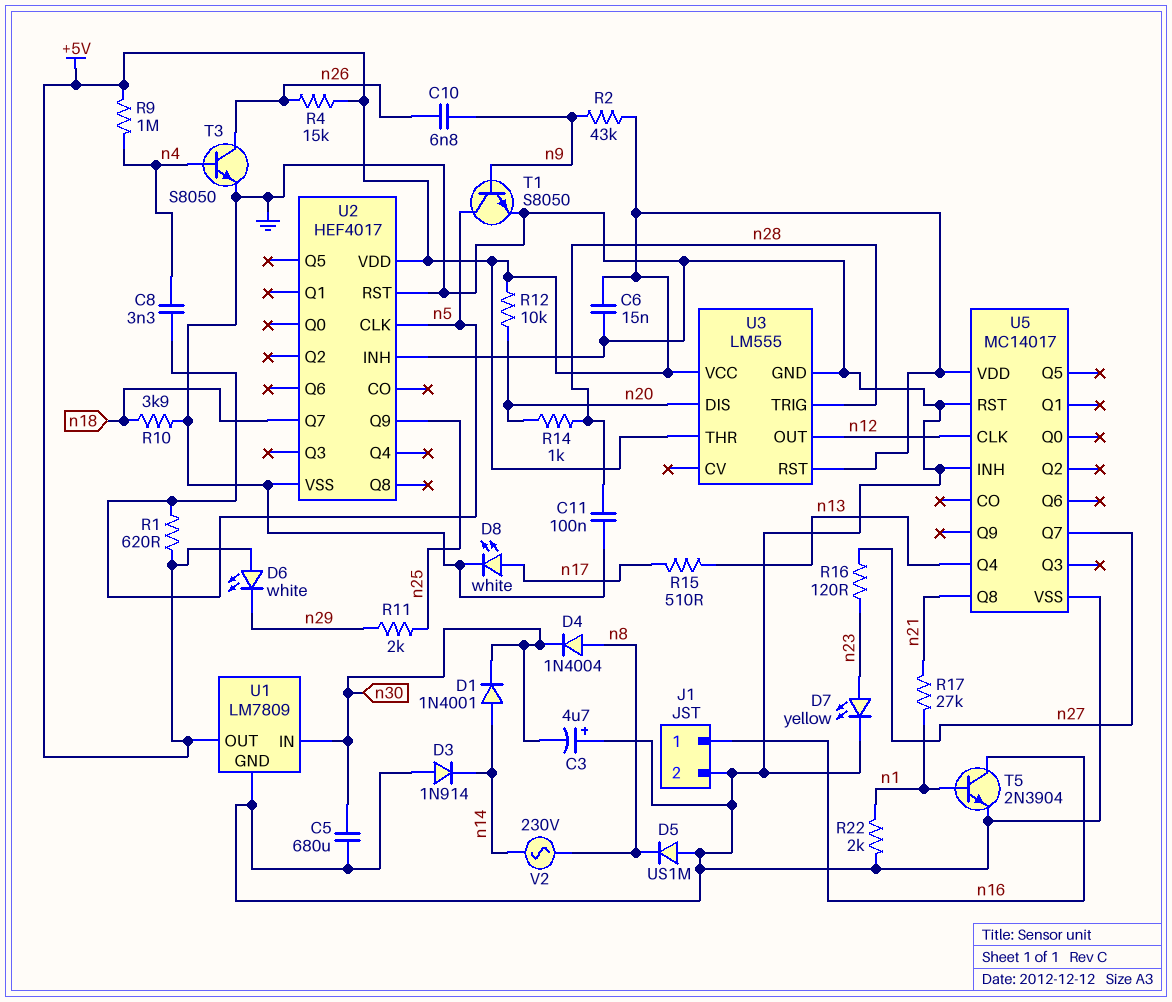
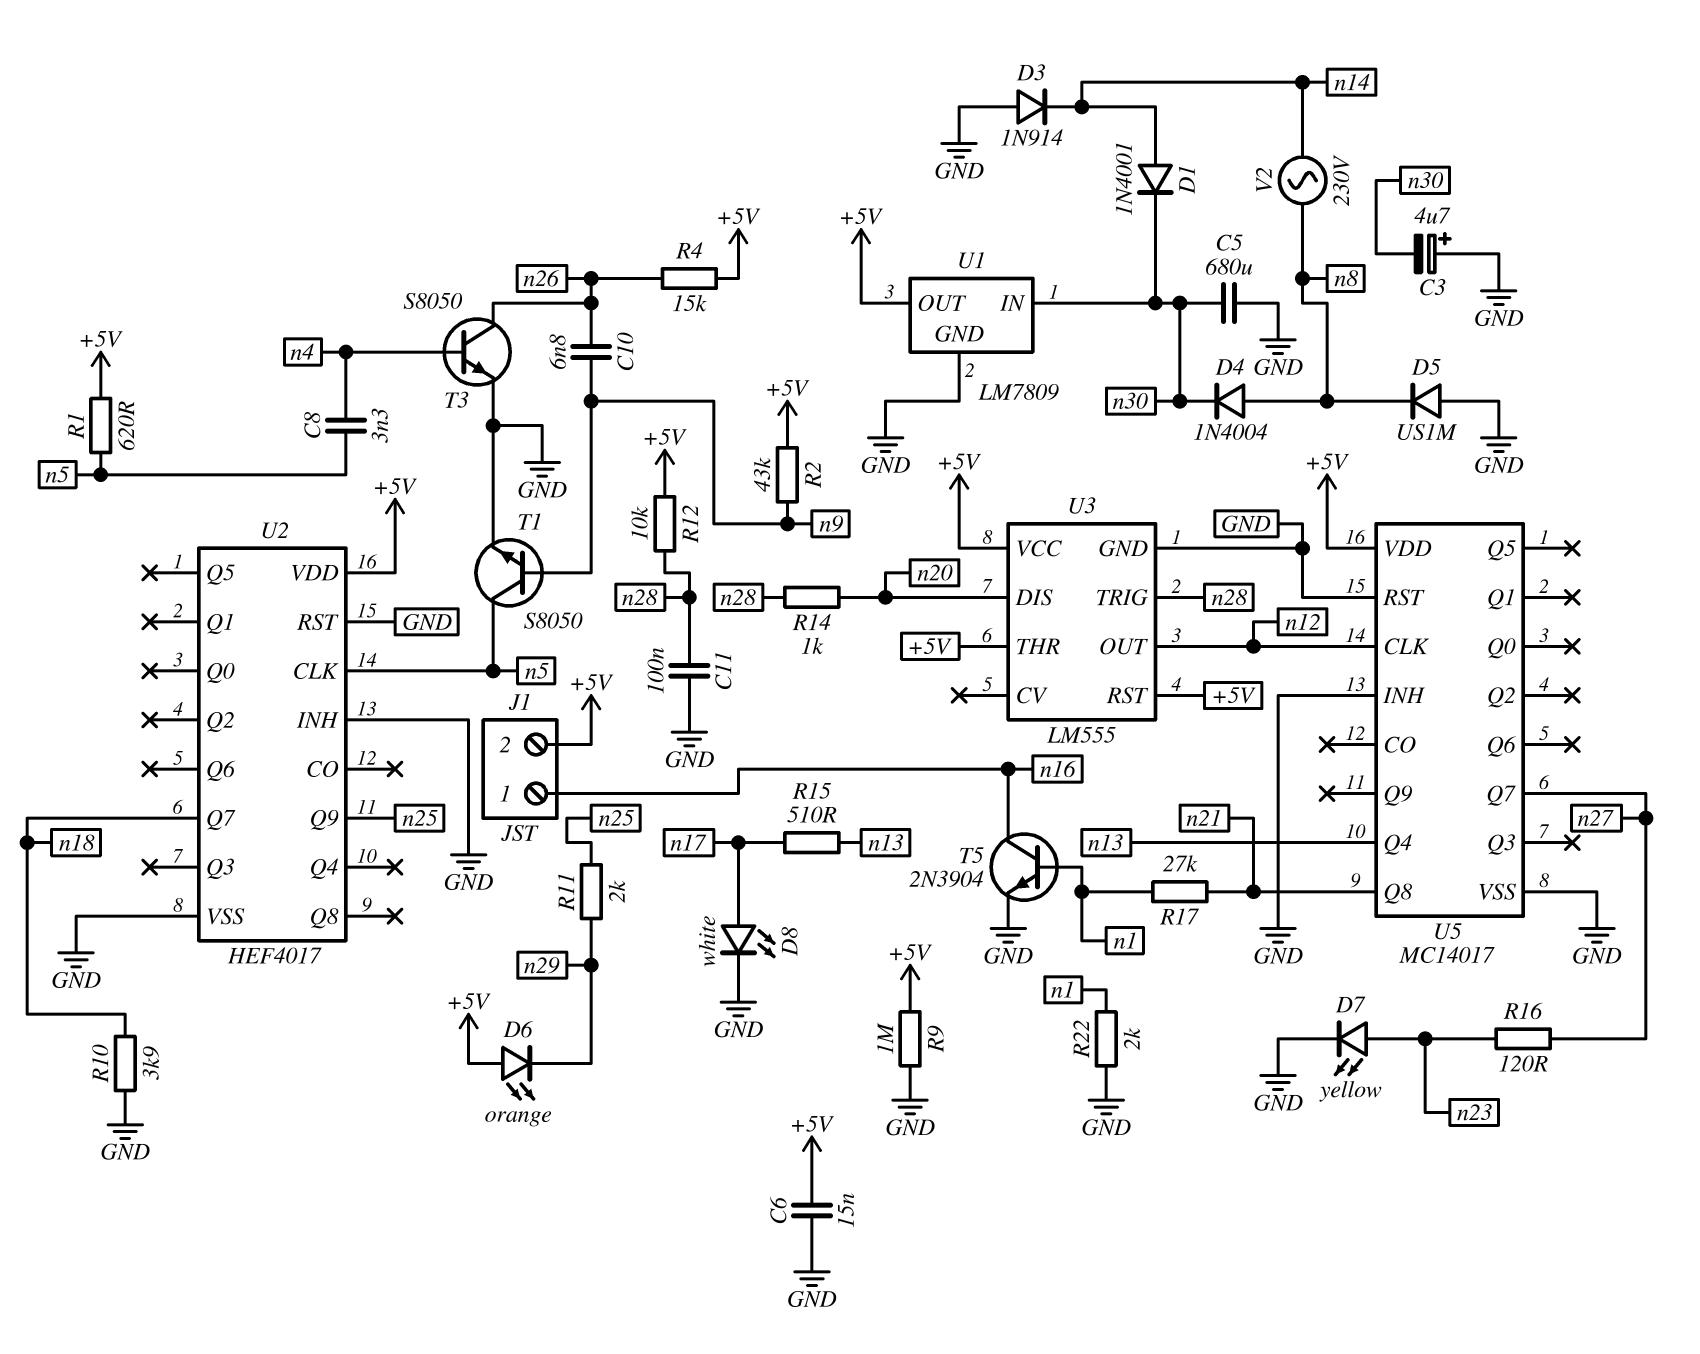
D6: LED white (A +5V, K n29) -> LED orange (A +5V, K n29)
J1 pin 2: GND -> +5V
R9: 1M (+5V, n4) -> 1M (+5V, GND)
R12: 10k (+5V, n20) -> 10k (+5V, n28)

